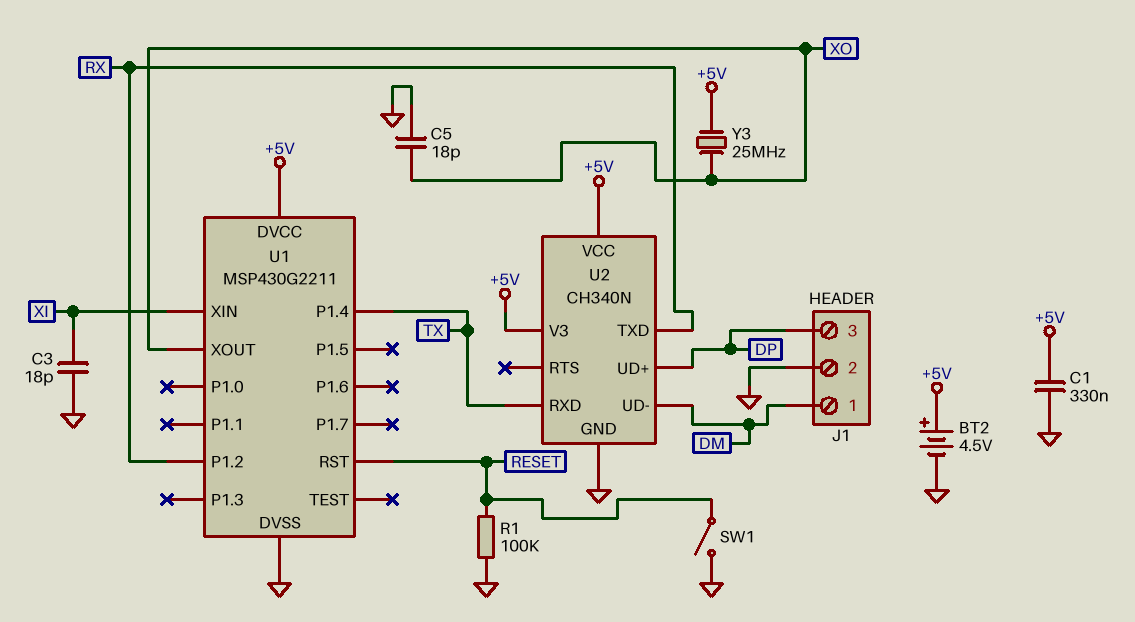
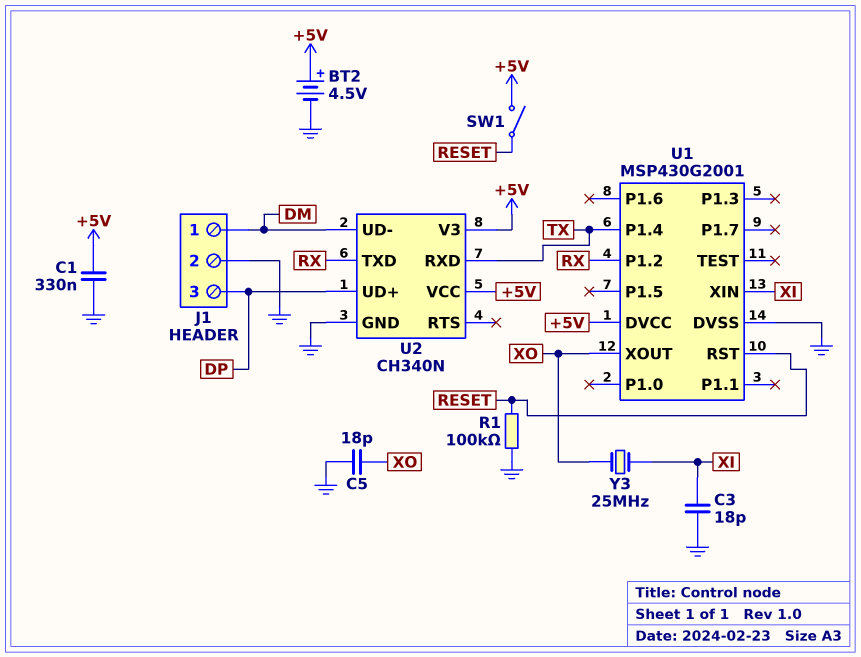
SW1: switch (GND, RESET) -> switch (+5V, RESET)
U1: MSP430G2211 -> MSP430G2001
Y3: 25MHz (+5V, XO) -> 25MHz (XI, XO)

